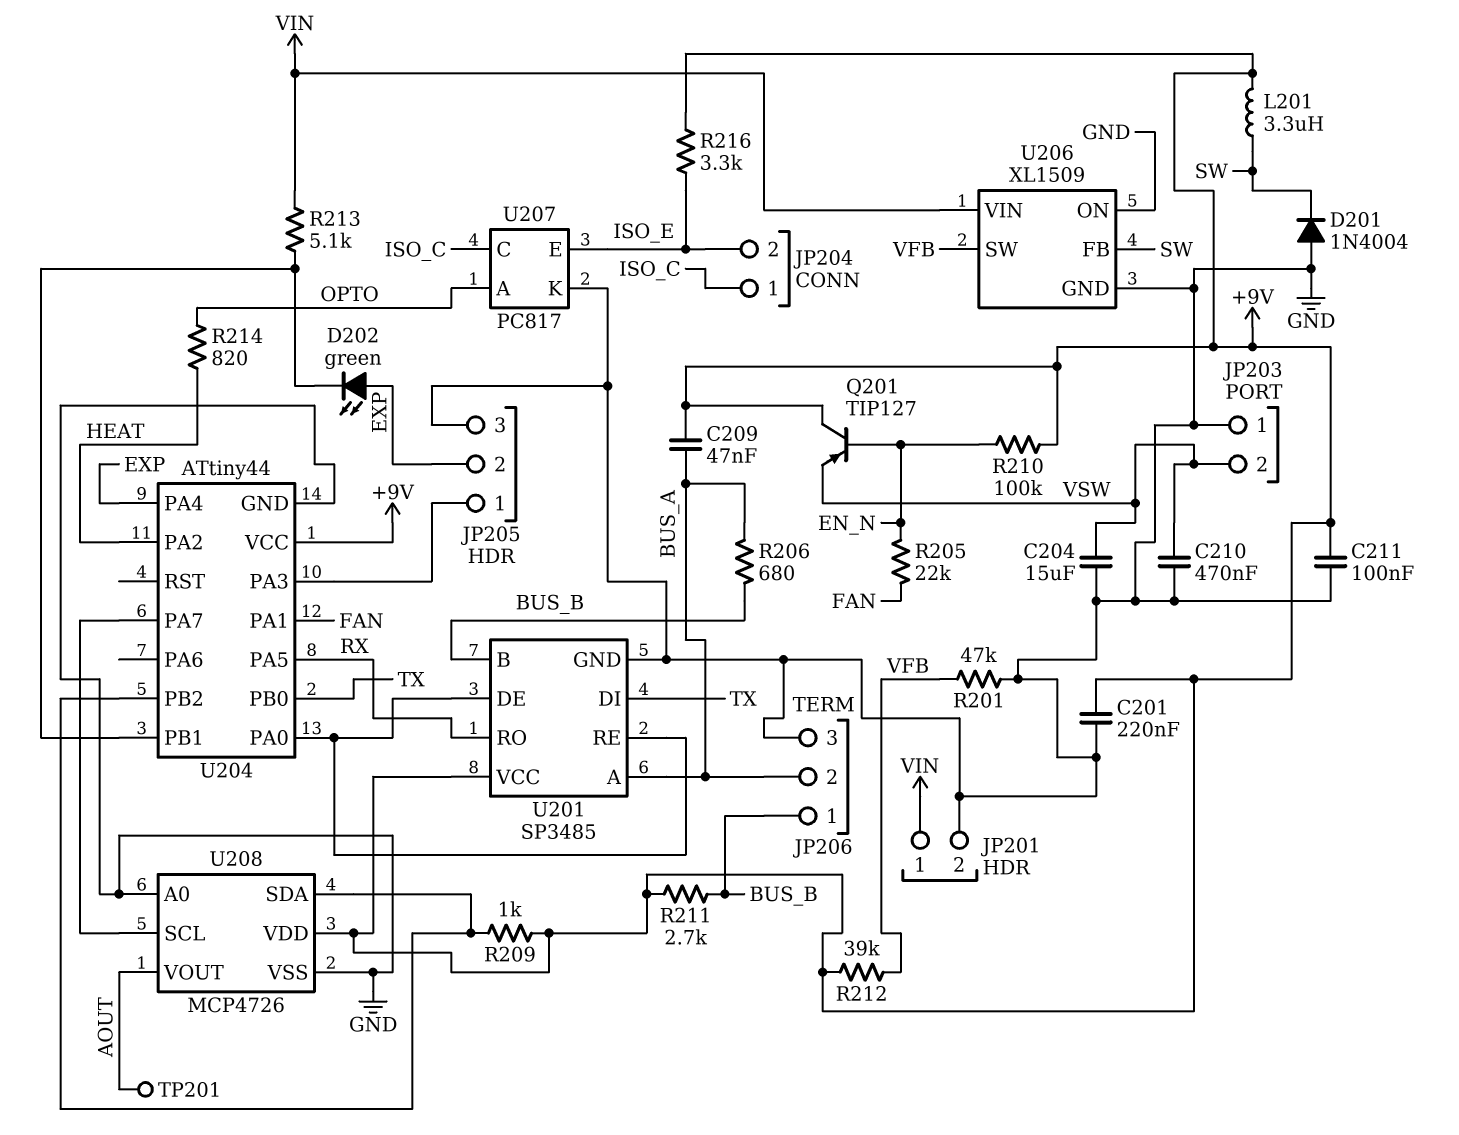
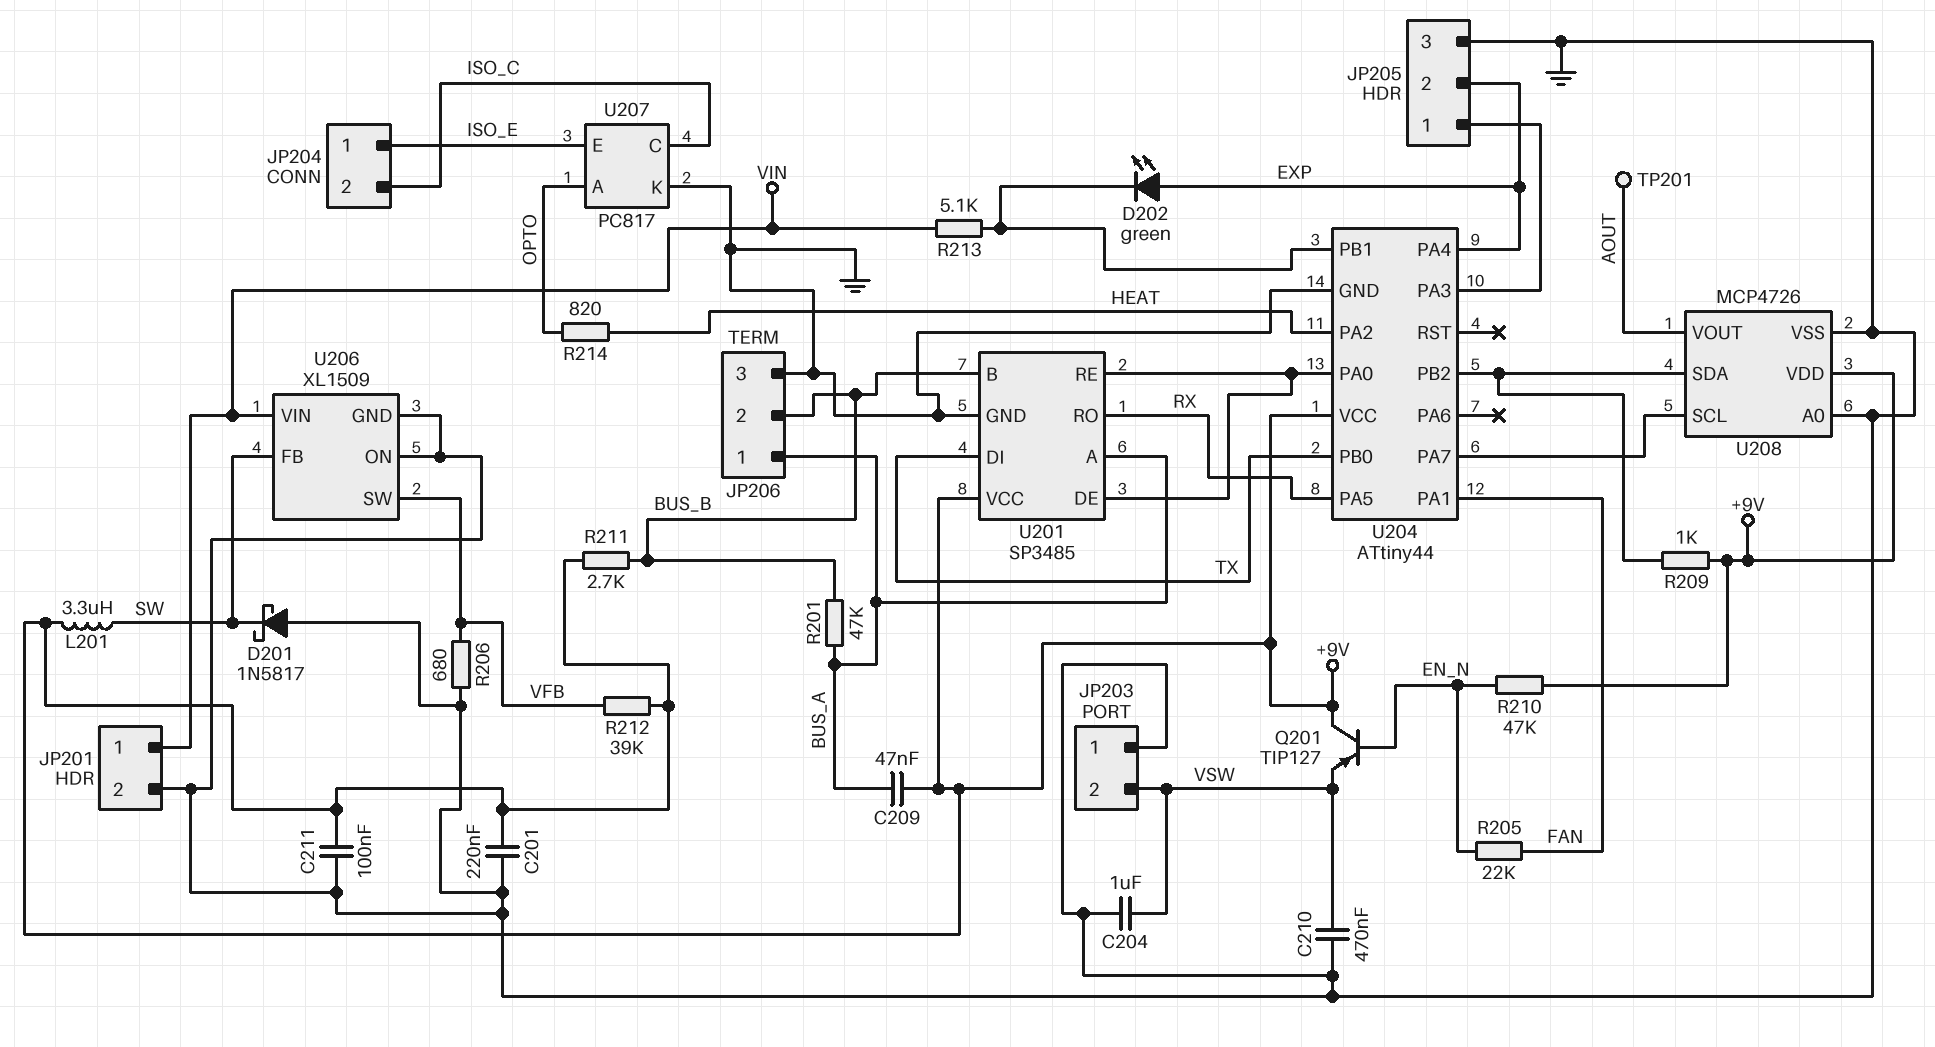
C204: 15uF (GND, VSW) -> 1uF (GND, VSW)
D201: diode 1N4004 (A GND, K SW) -> schottky 1N5817 (A GND, K SW)
JP204 pin 1: ISO_C -> ISO_E
JP204 pin 2: ISO_E -> ISO_C
JP206 pin 1: BUS_B -> BUS_A
JP206 pin 2: BUS_A -> BUS_B
R201: 47k (GND, VFB) -> 47k (BUS_A, BUS_B)
R206: 680 (BUS_A, BUS_B) -> 680 (GND, VFB)
R210: 100k (+9V, EN_N) -> 47k (+9V, EN_N)
R216: 3.3k (+9V, ISO_E) -> none

